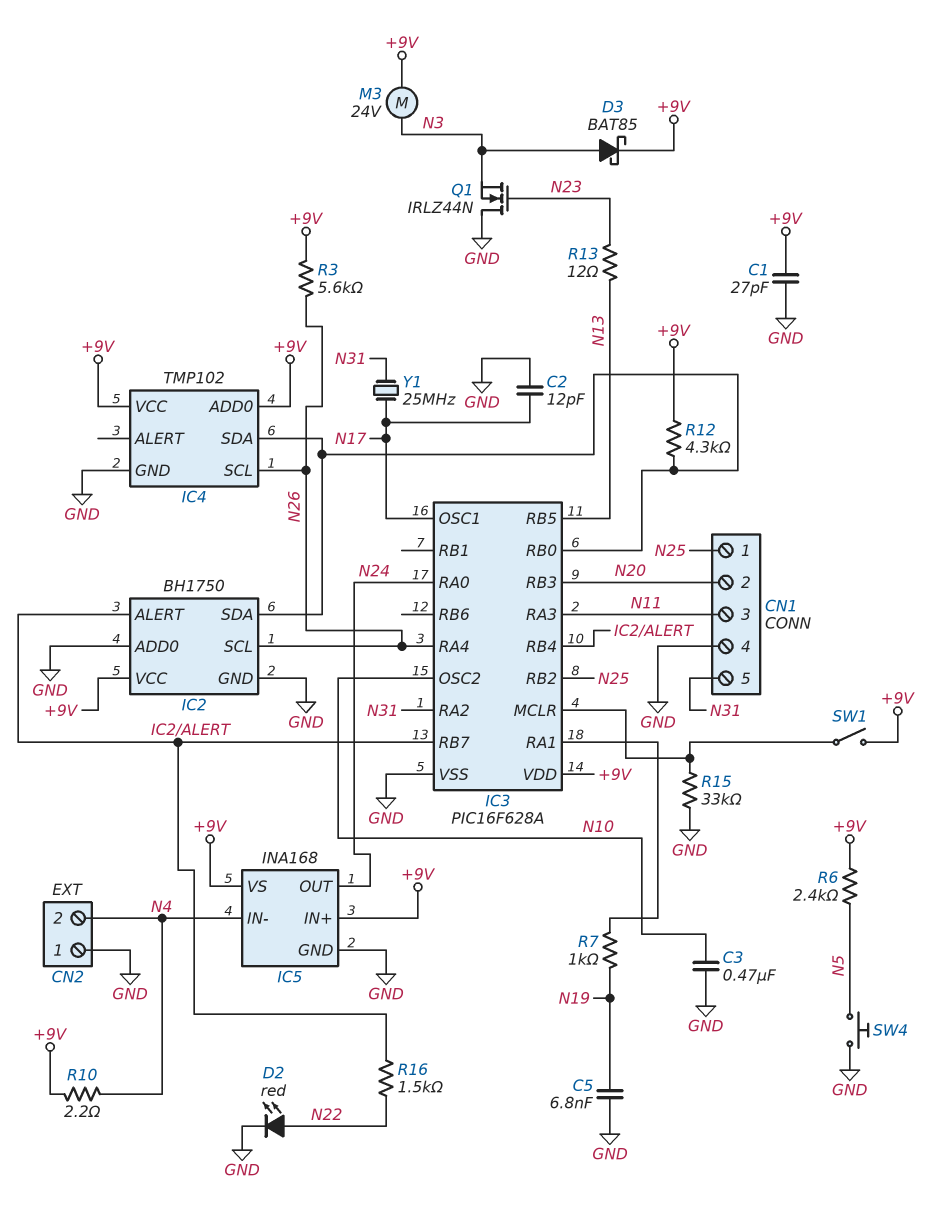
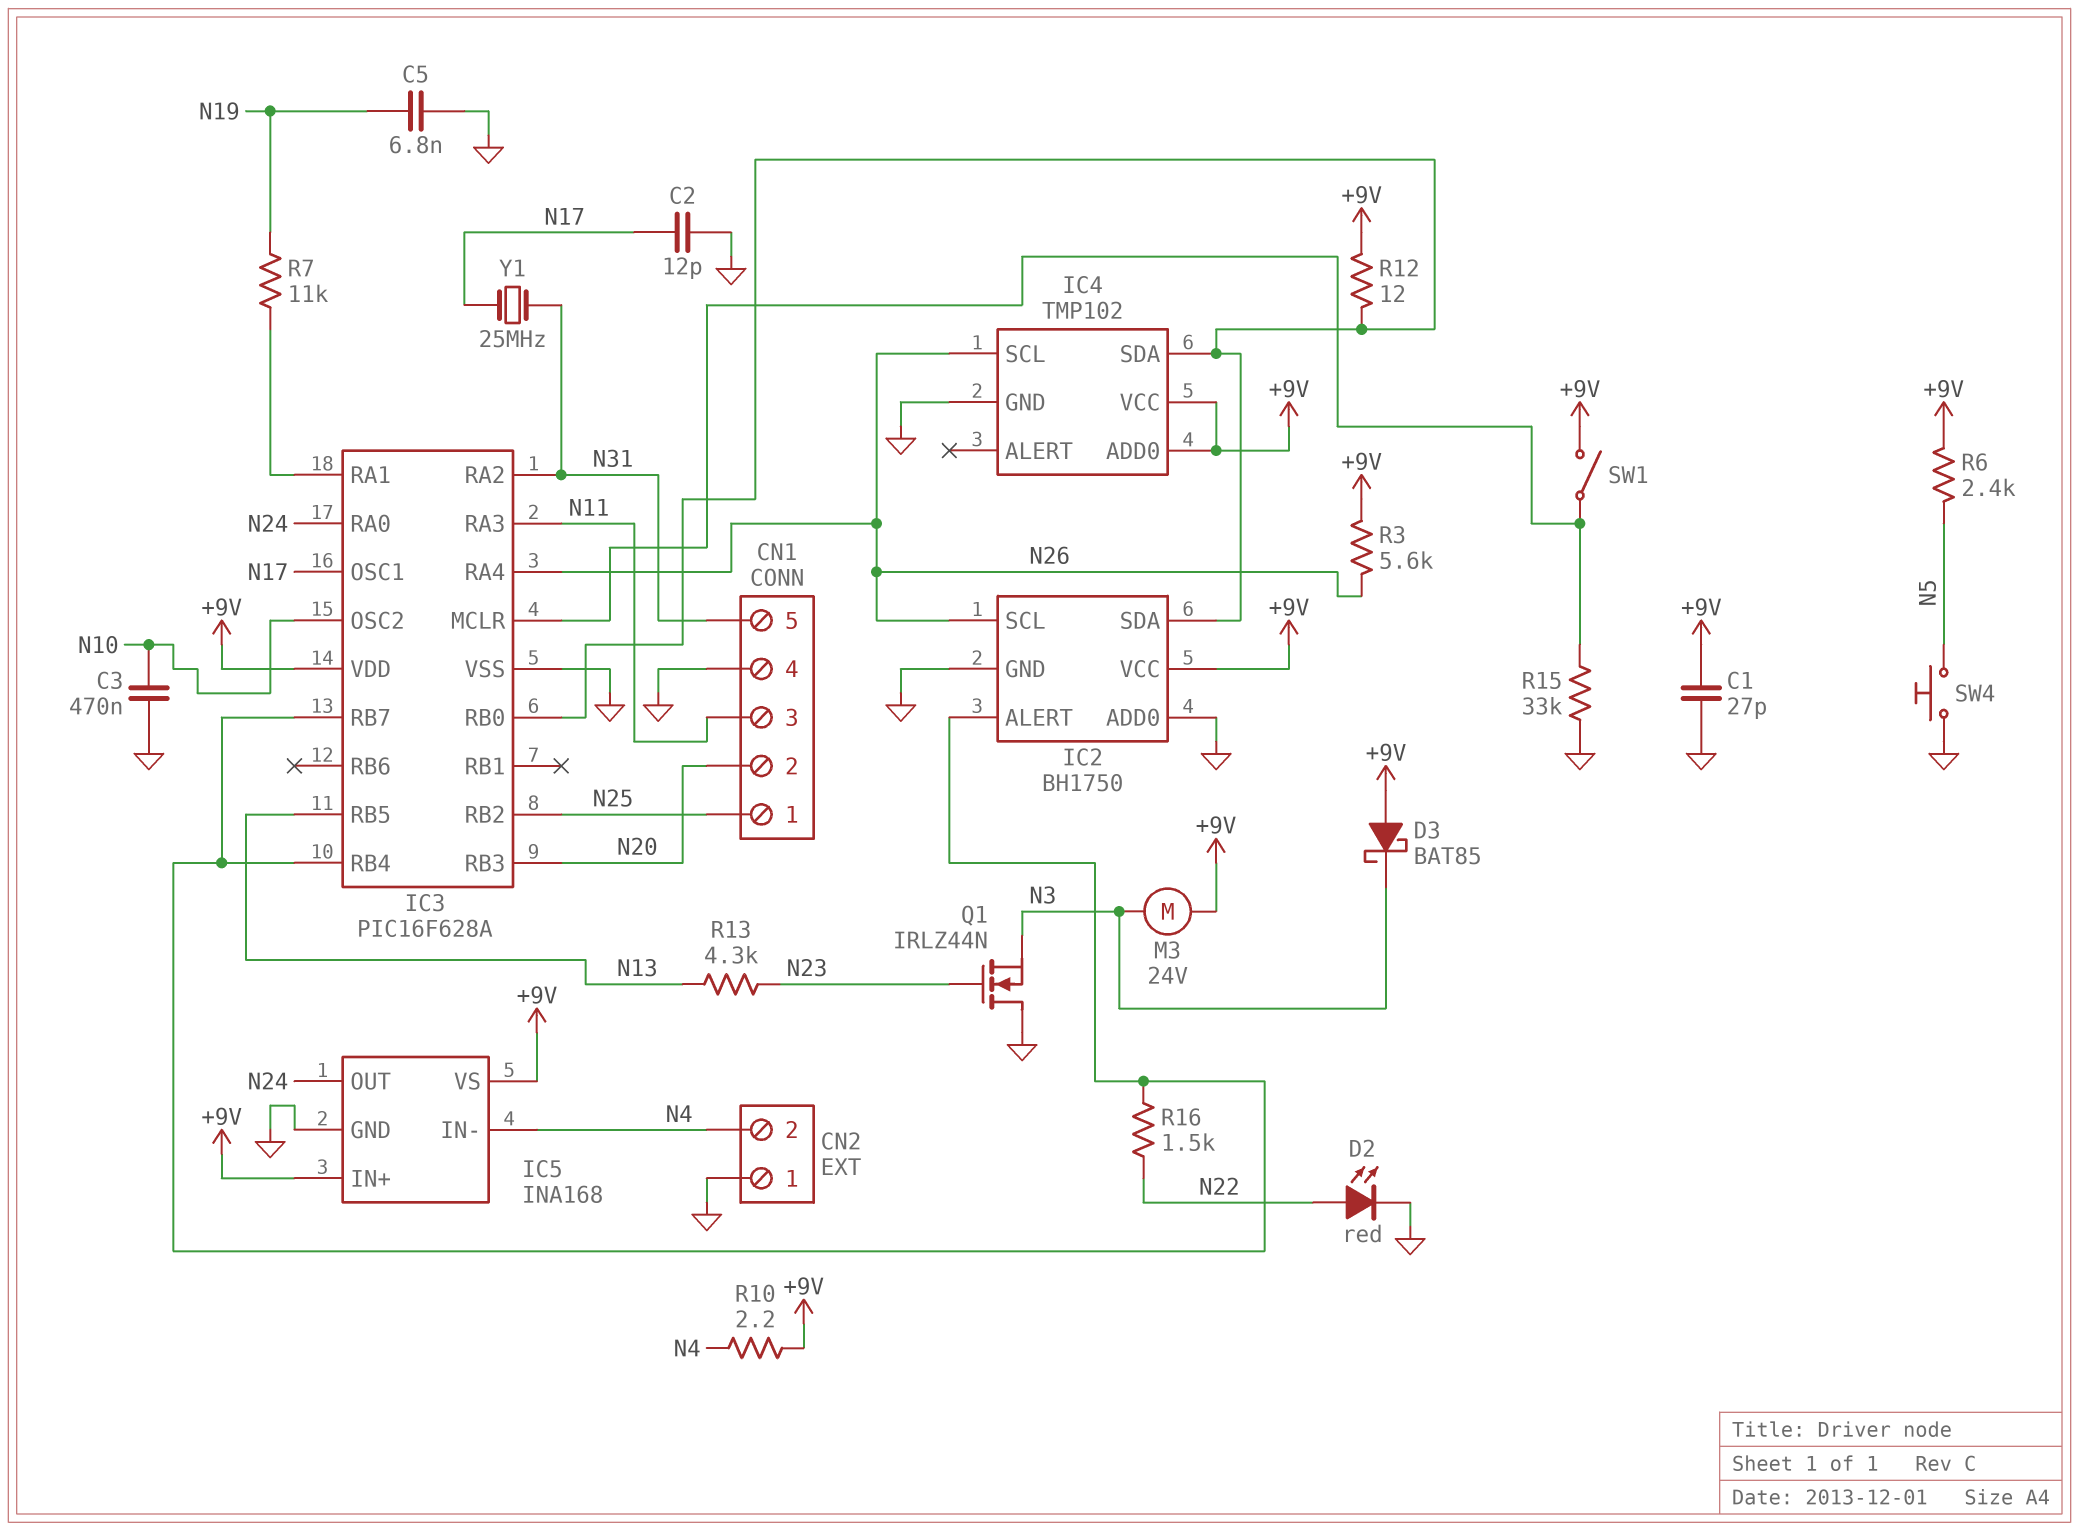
D3: schottky BAT85 (A N3, K +9V) -> schottky BAT85 (A +9V, K N3)
R7: 1k (IC3/RA1, N19) -> 11k (IC3/RA1, N19)
R12: 4.3k (+9V, IC2/SDA) -> 12 (+9V, IC2/SDA)
R13: 12 (N13, N23) -> 4.3k (N13, N23)

